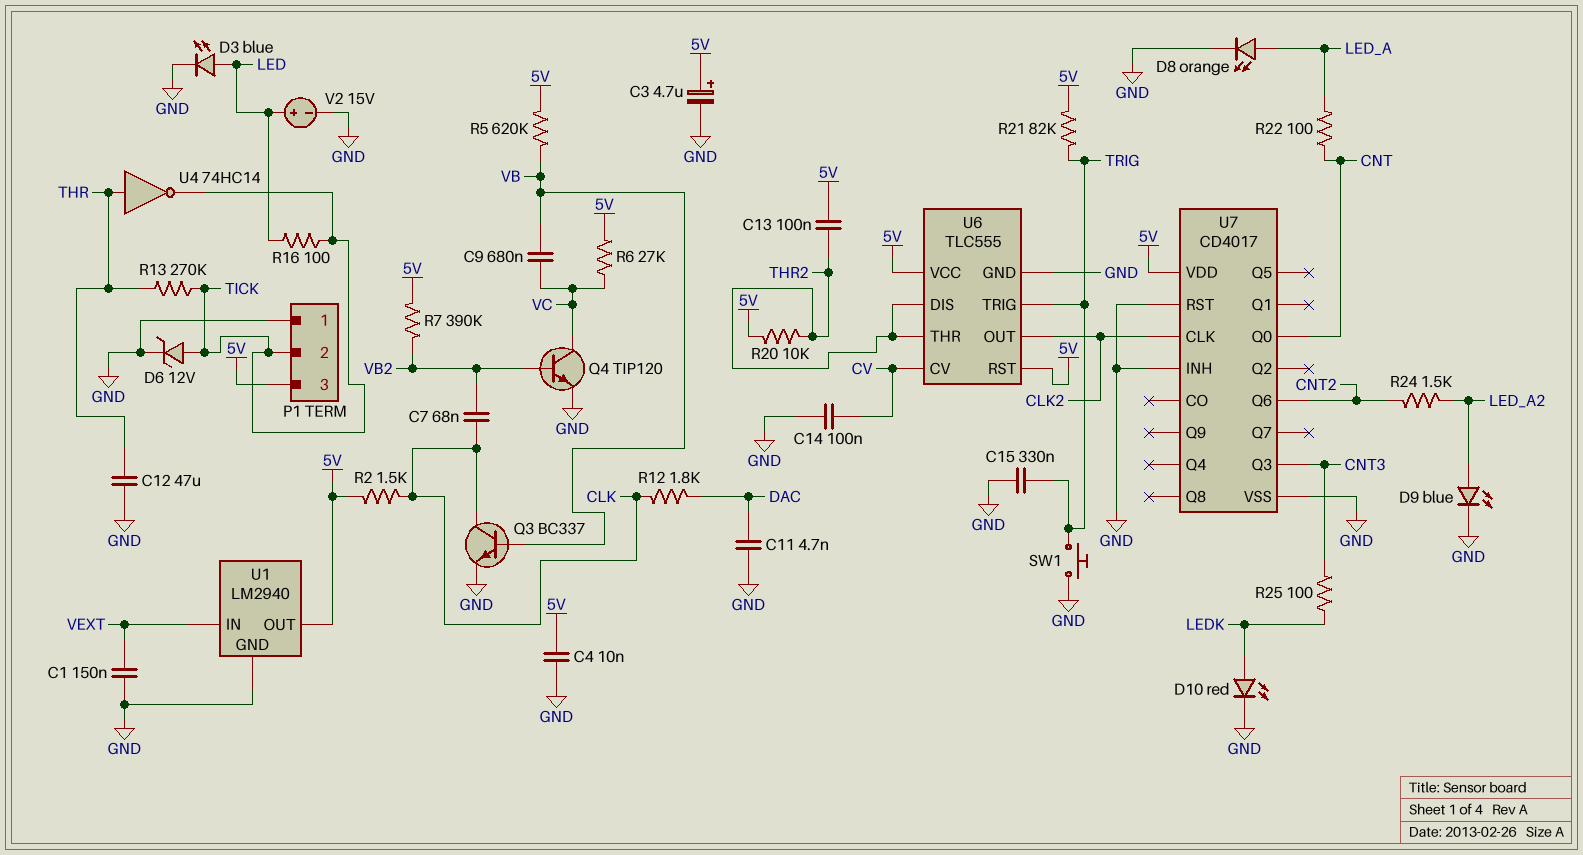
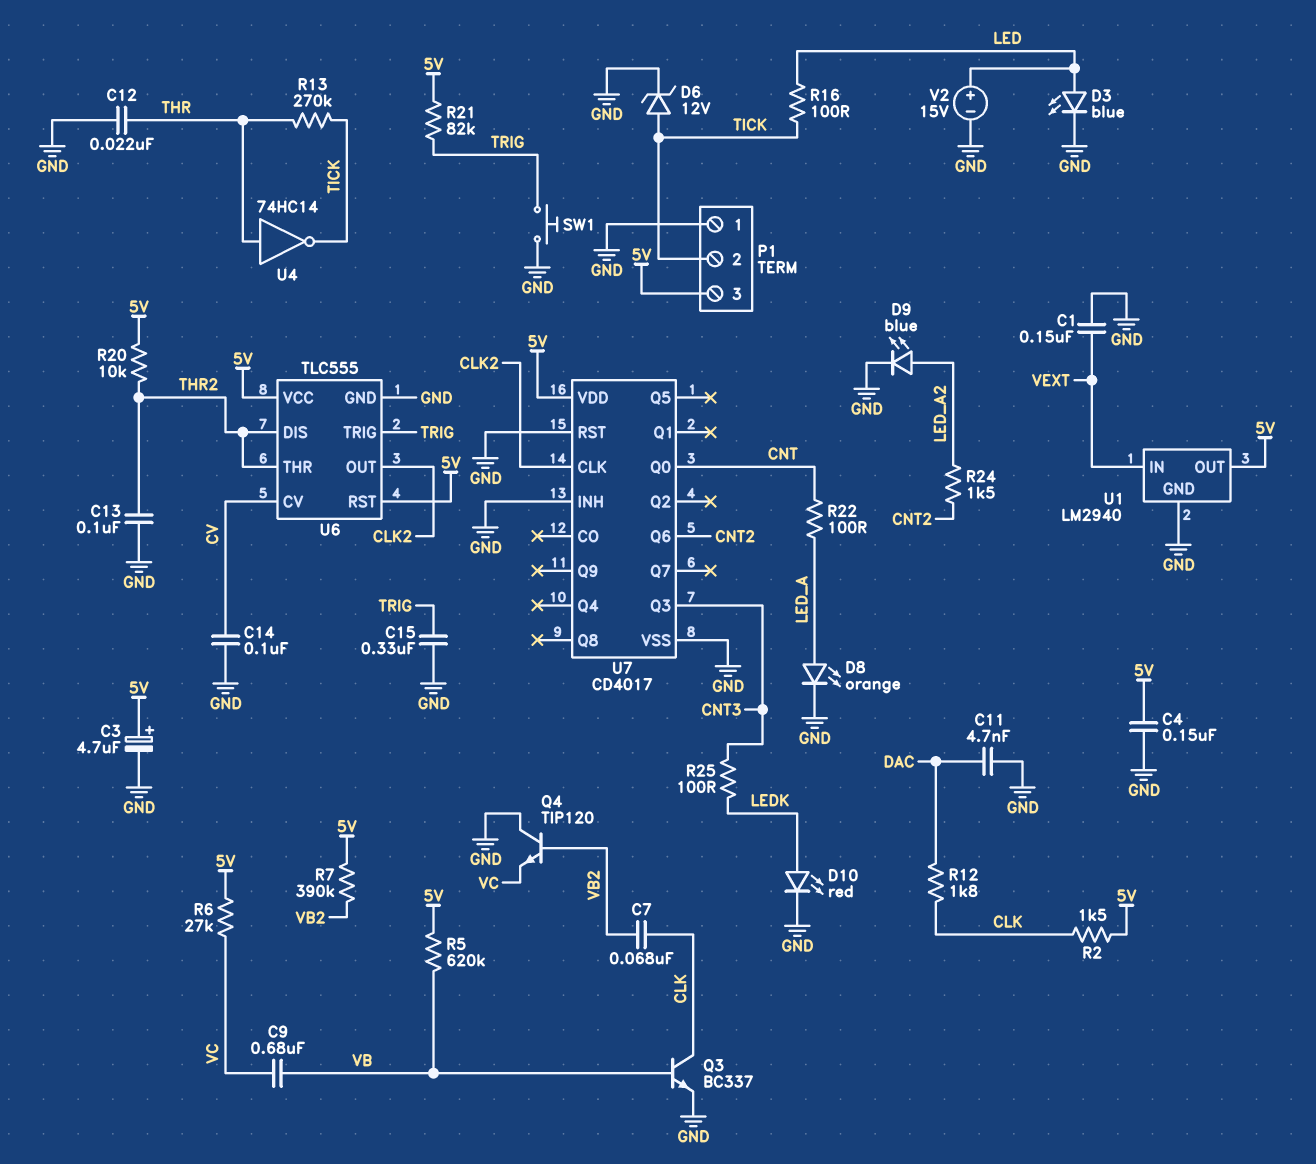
C4: 10nF (5V, GND) -> 150nF (5V, GND)
C12: 47uF (GND, THR) -> 22nF (GND, THR)
C13: 100nF (5V, THR2) -> 100nF (GND, THR2)
Q4: NPN TIP120 (B VB2, C VC, E GND) -> NPN TIP120 (B VB2, C GND, E VC)

